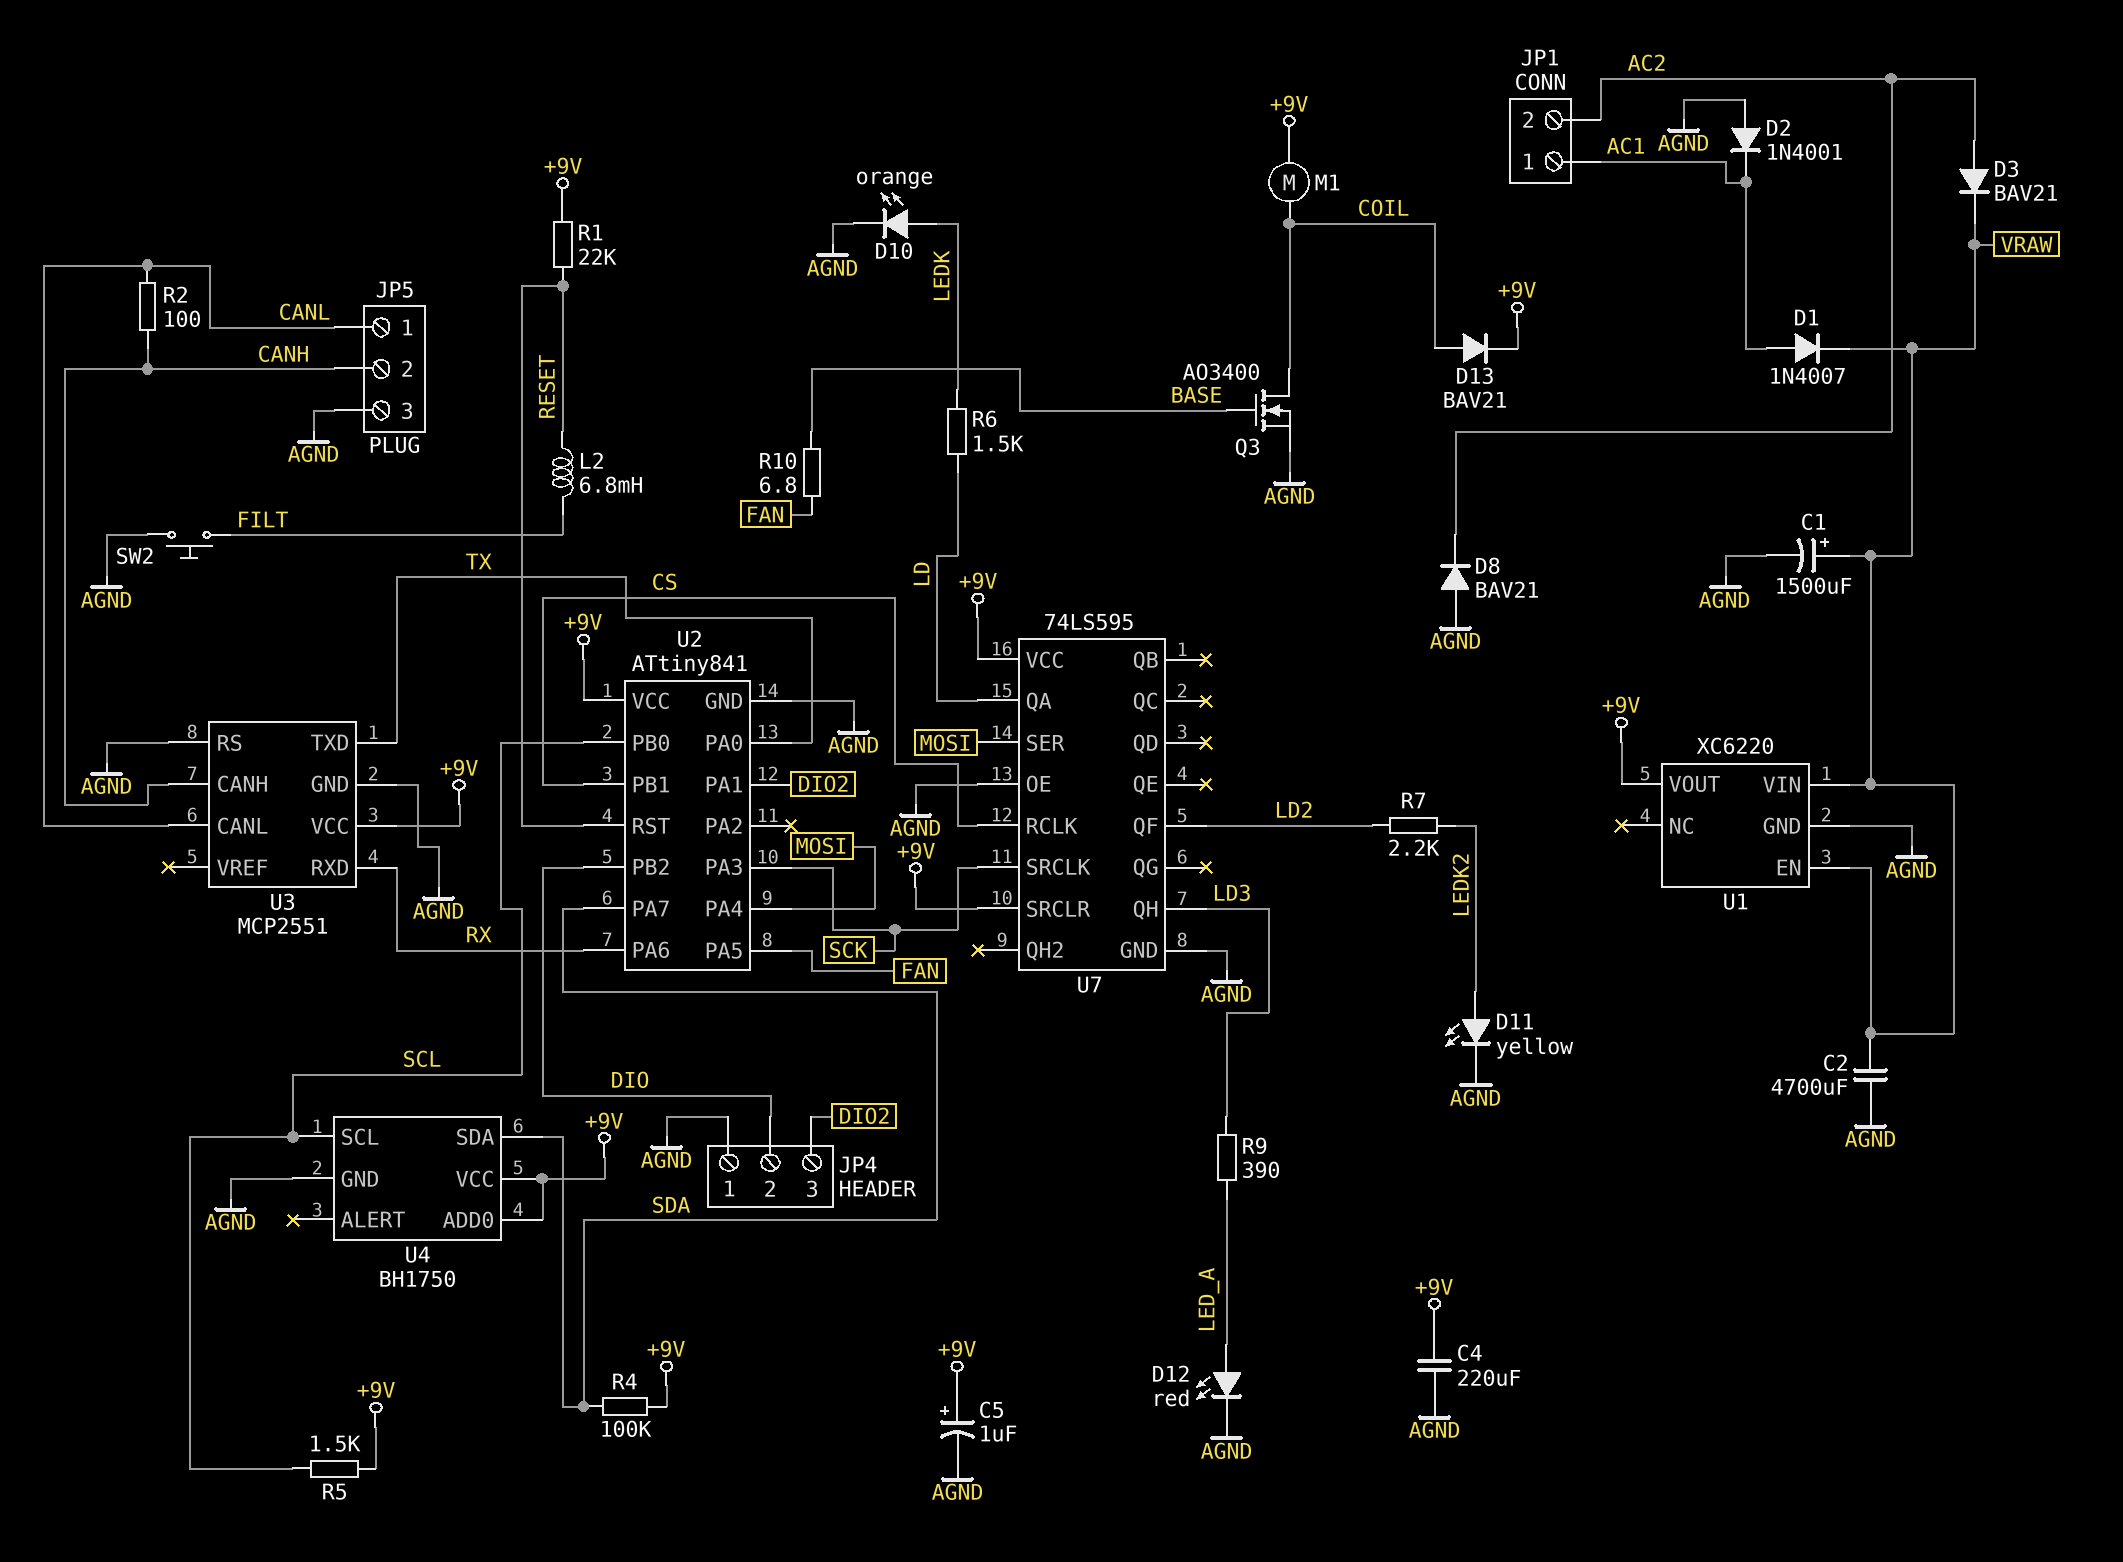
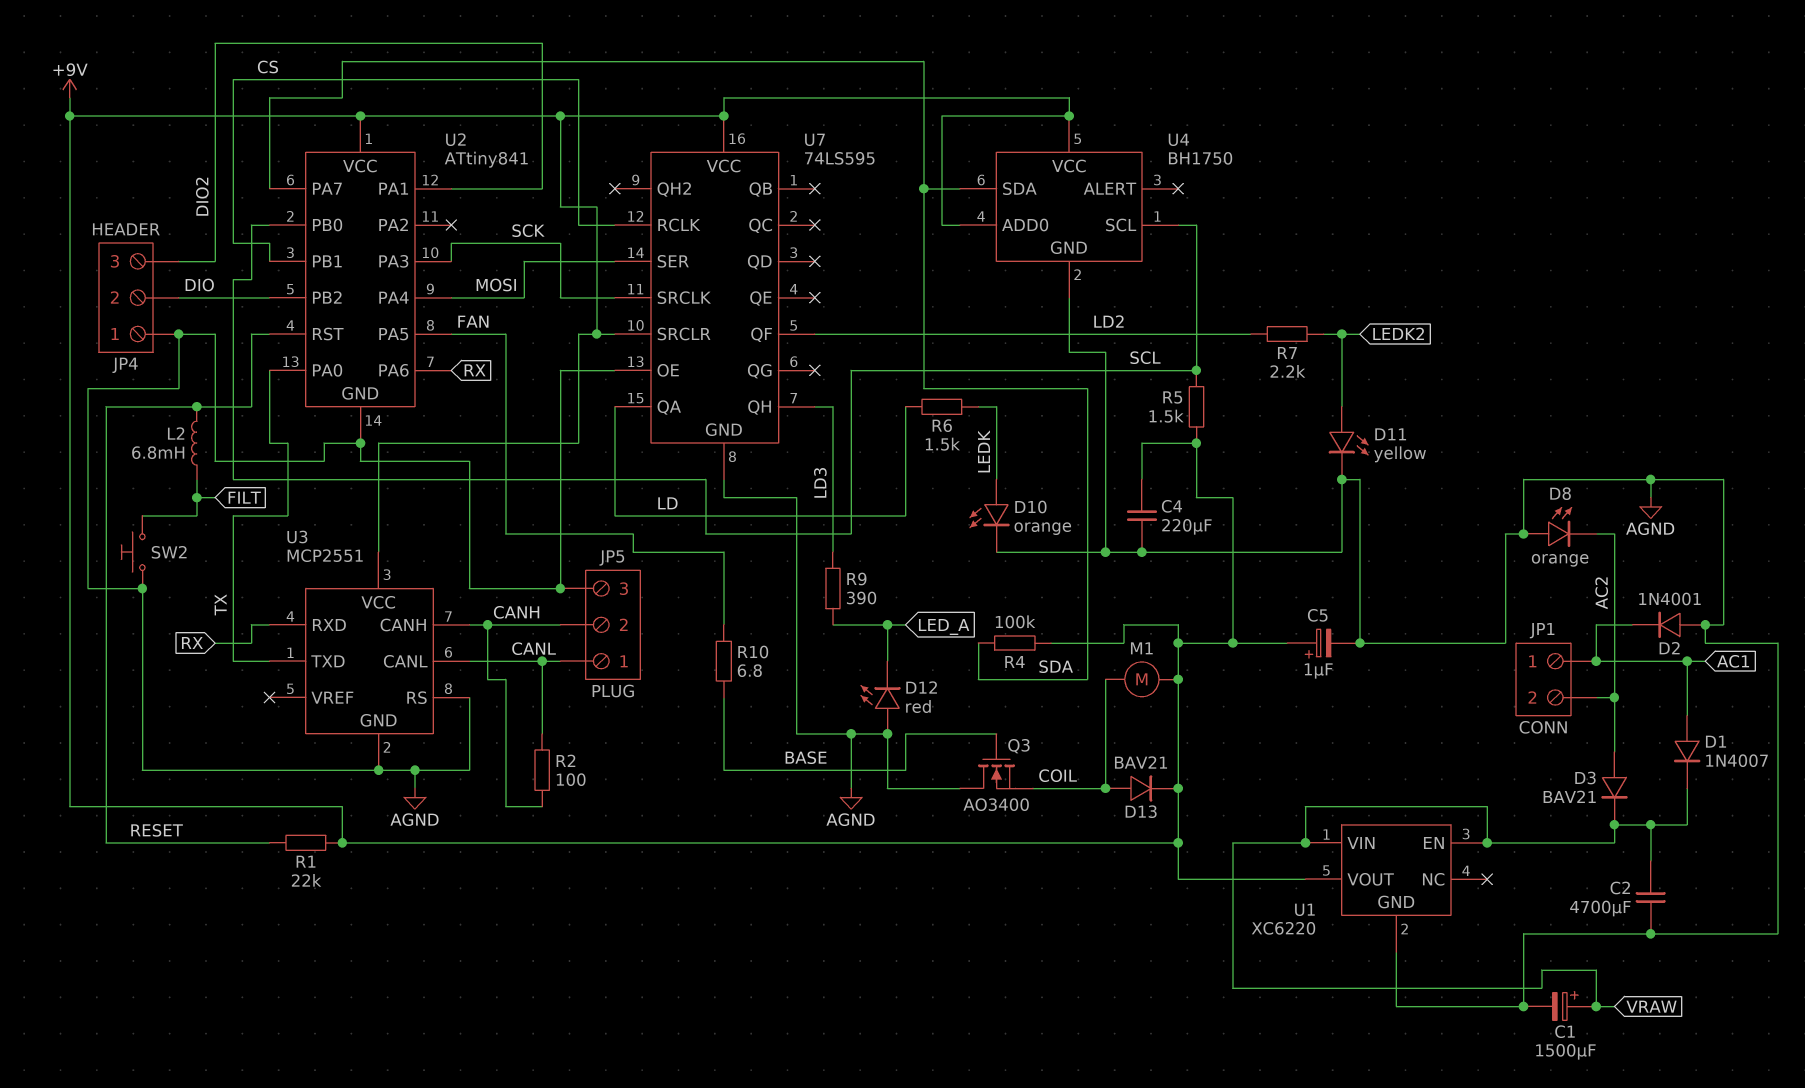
D8: diode BAV21 (A AGND, K AC2) -> LED orange (A AGND, K AC2)
D12: LED red (A LED_A, K AGND) -> LED red (A AGND, K LED_A)
Q3: NMOS AO3400 (G BASE, D COIL, S AGND) -> NMOS AO3400 (G BASE, D AGND, S COIL)

